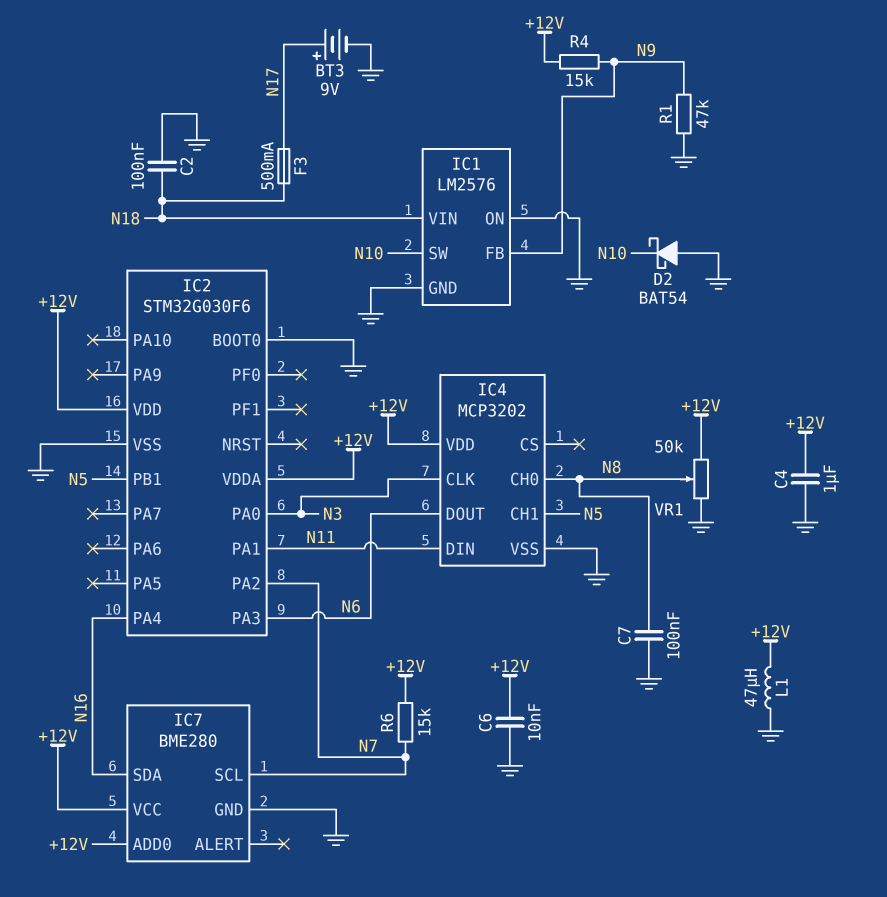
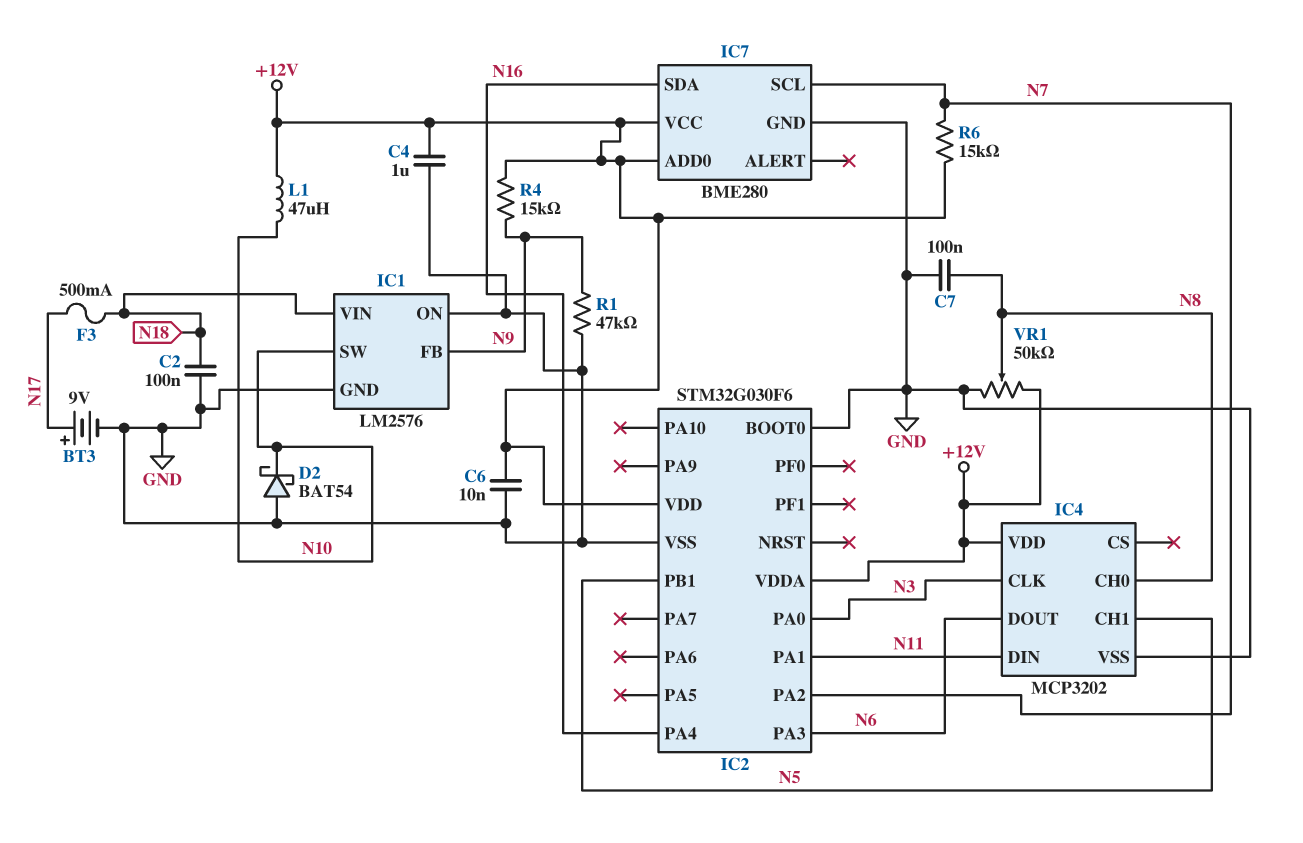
L1: 47uH (+12V, GND) -> 47uH (+12V, N10)

